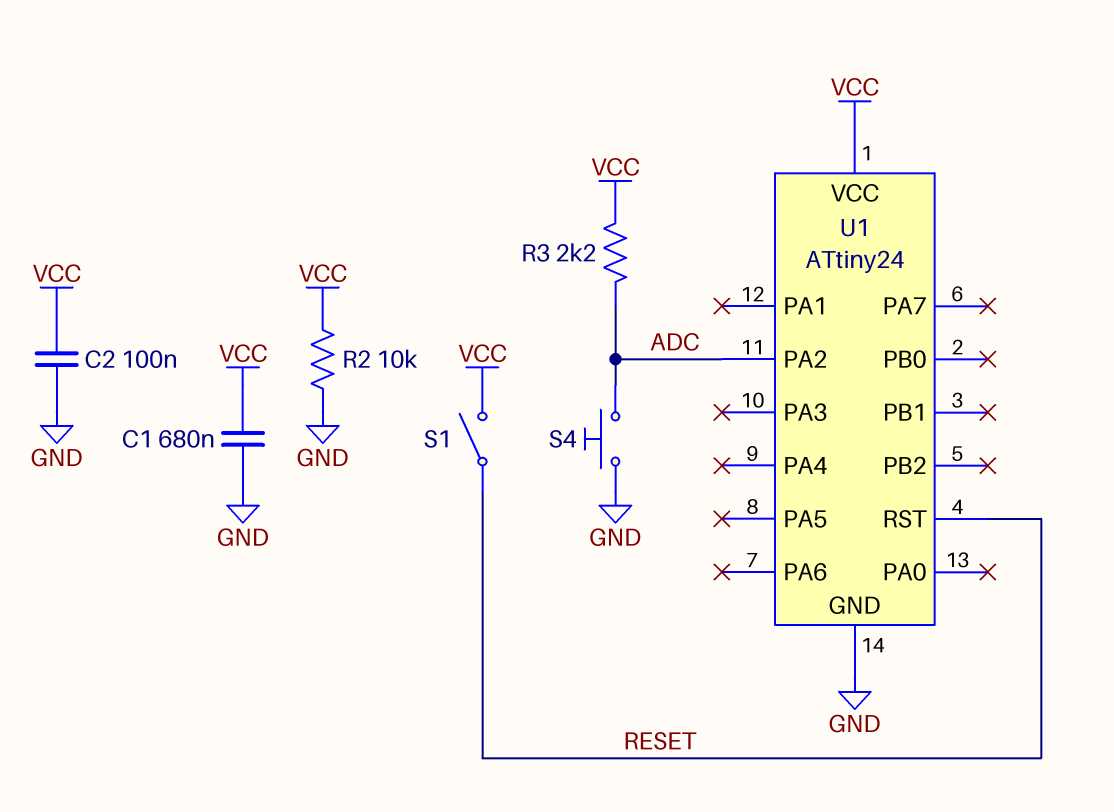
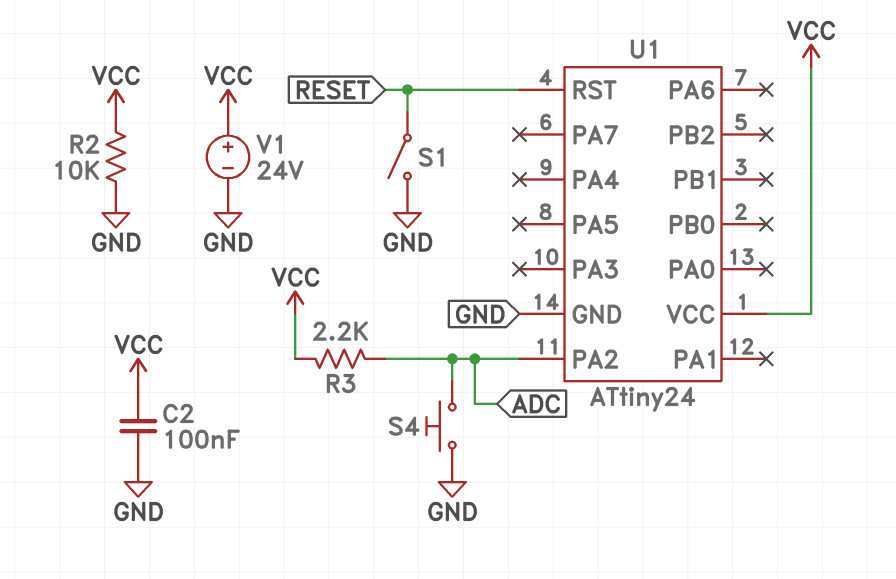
C1: 680nF (GND, VCC) -> none
S1: switch (RESET, VCC) -> switch (GND, RESET)
V1: none -> 24V (plus VCC, minus GND)

